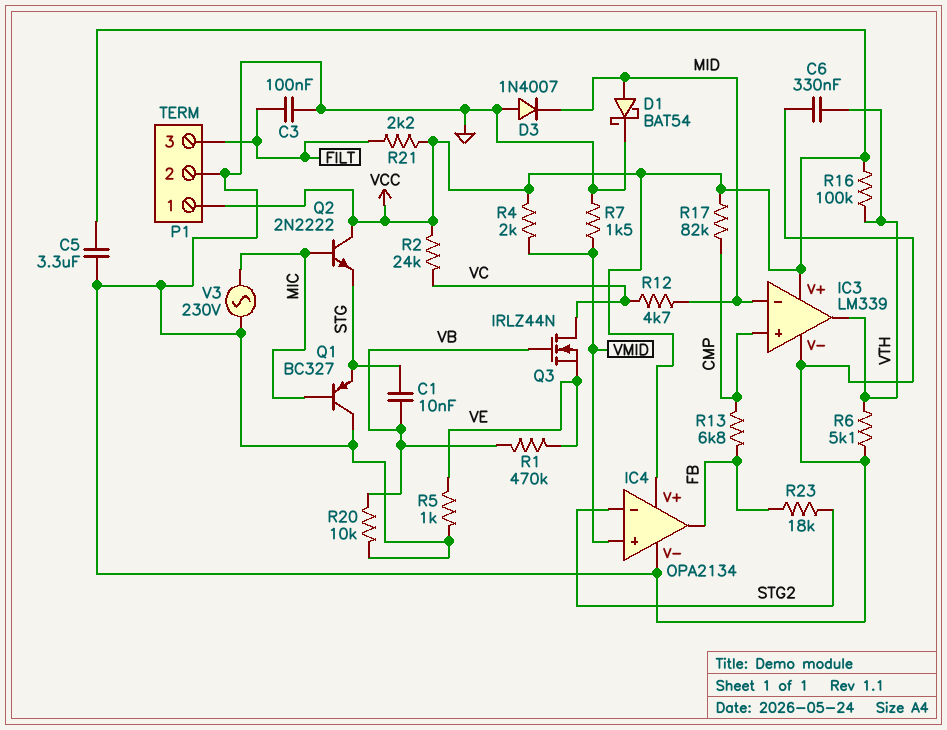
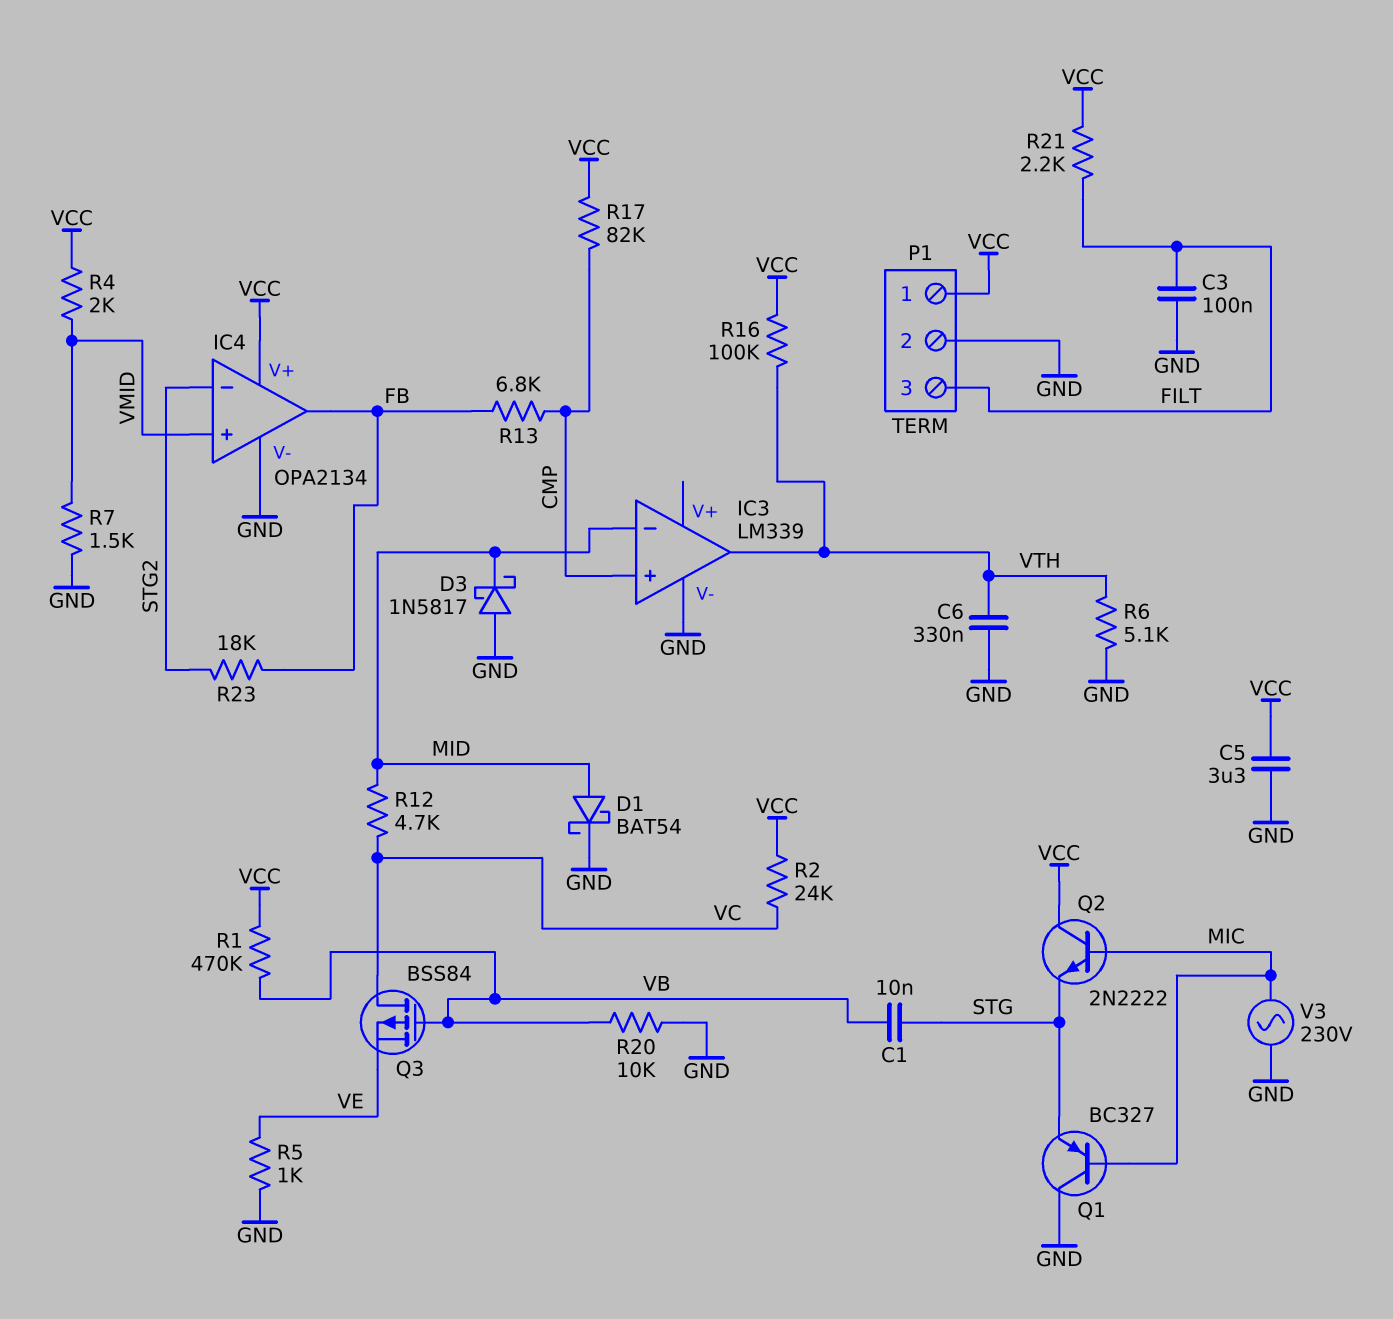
D3: diode 1N4007 (A GND, K MID) -> schottky 1N5817 (A GND, K MID)
IC3 pin V+: VCC -> none
Q3: NMOS IRLZ44N (G VB, D VC, S VE) -> PMOS BSS84 (G VB, D VC, S VE)
R1: 470k (VB, VE) -> 470k (VB, VCC)

